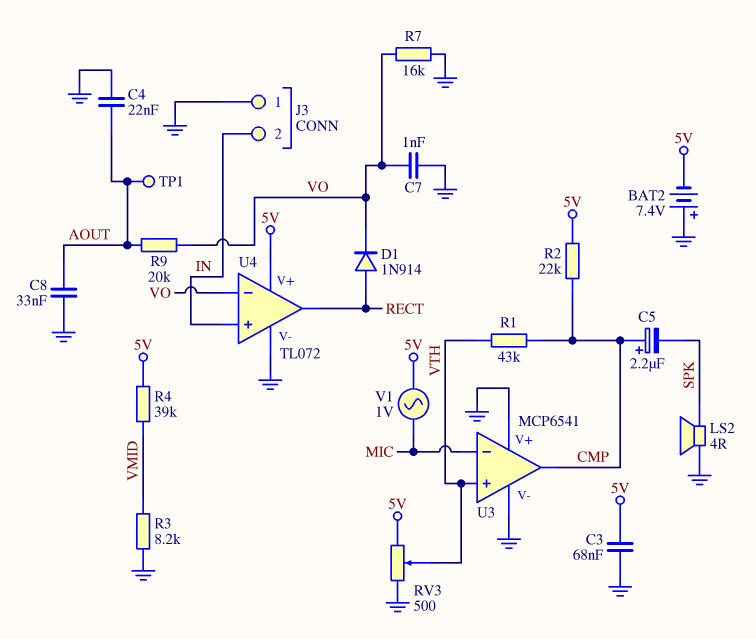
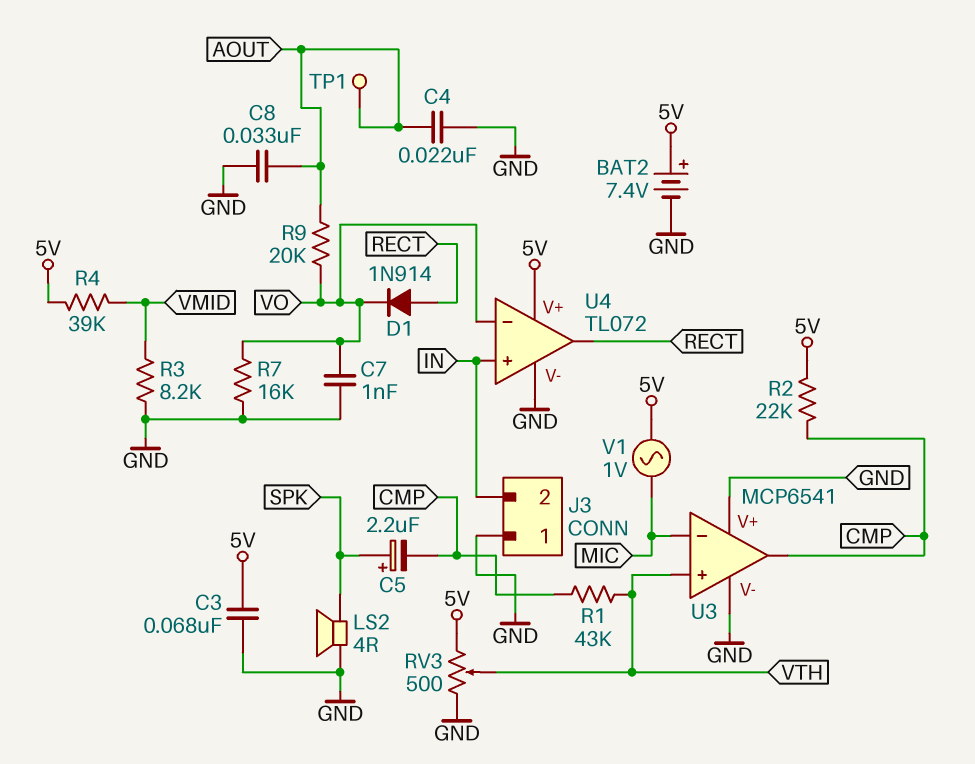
BAT2: 7.4V (plus GND, minus 5V) -> 7.4V (plus 5V, minus GND)
C5: 2.2uF (plus CMP, minus SPK) -> 2.2uF (plus SPK, minus CMP)

